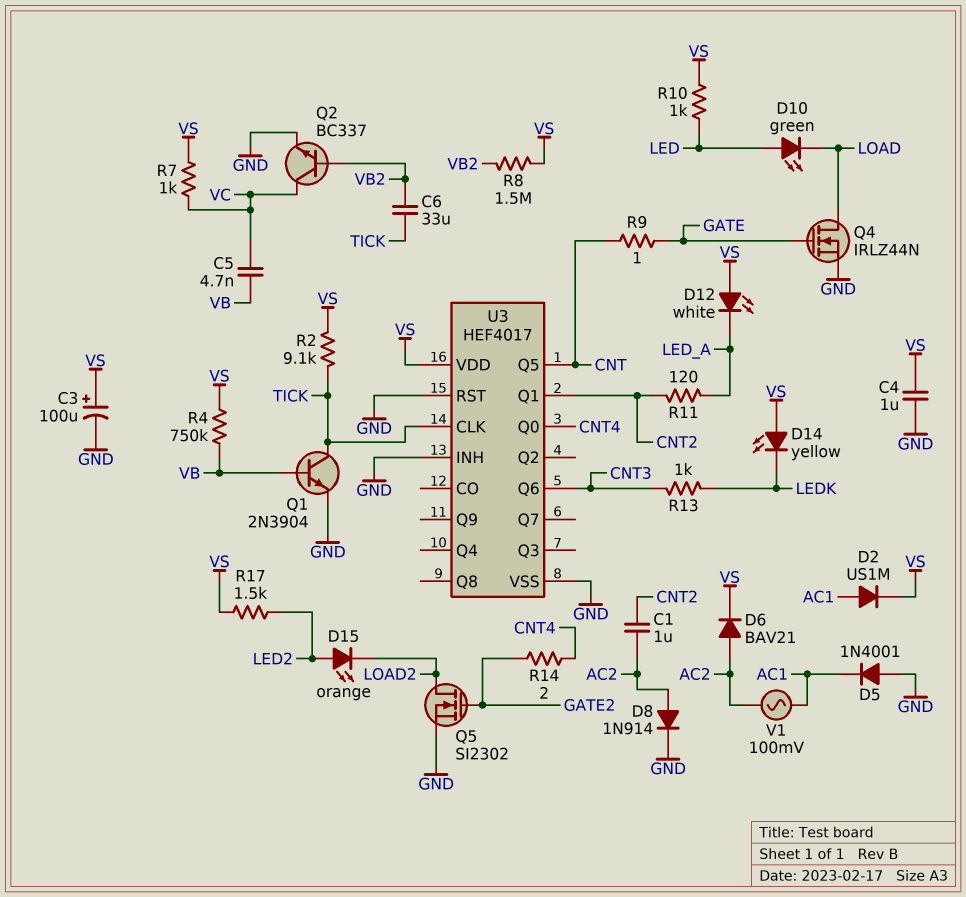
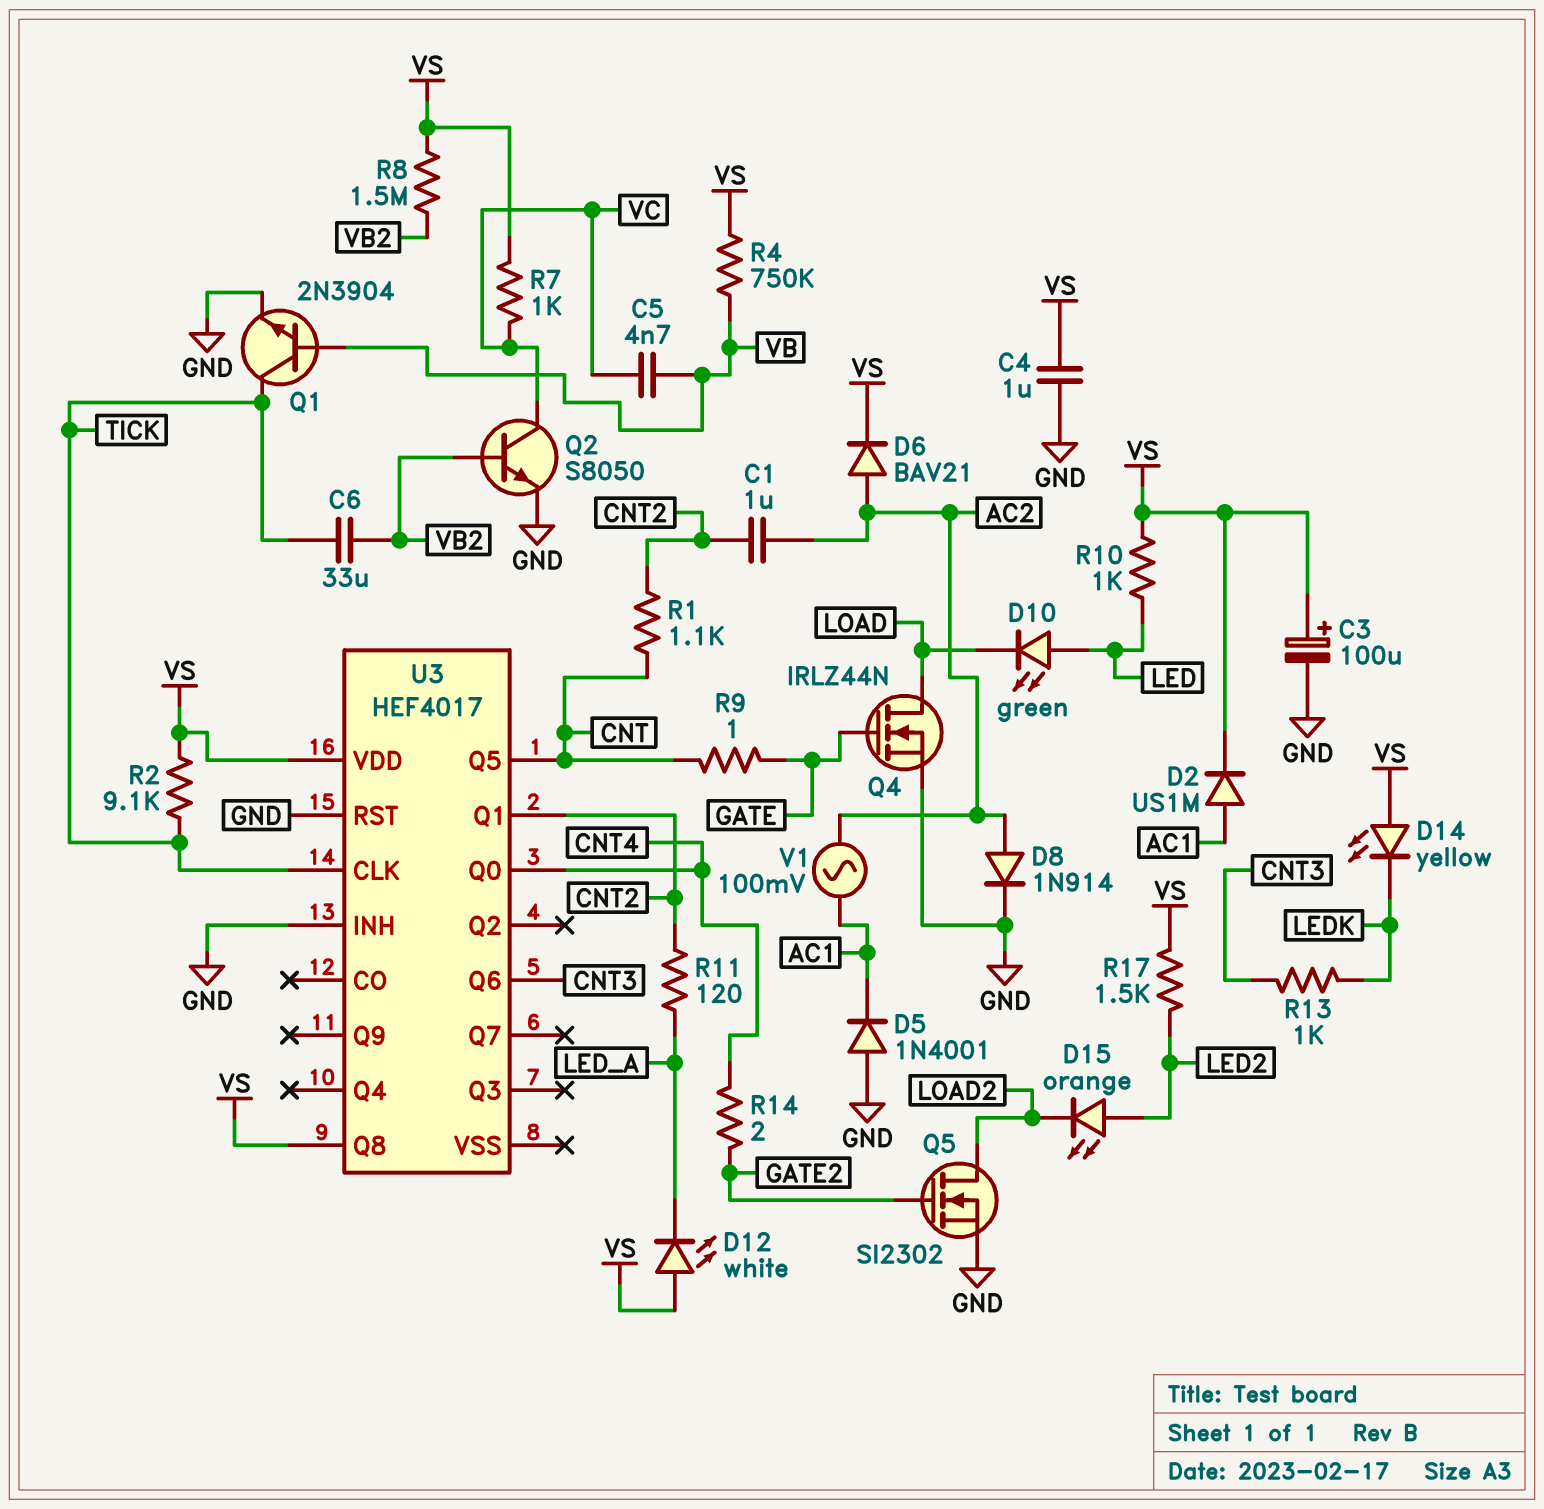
Q2: NPN BC337 (B VB2, C VC, E GND) -> NPN S8050 (B VB2, C VC, E GND)
R1: none -> 1.1k (CNT, CNT2)
U3 pin Q8: none -> VS
U3 pin VSS: GND -> none

